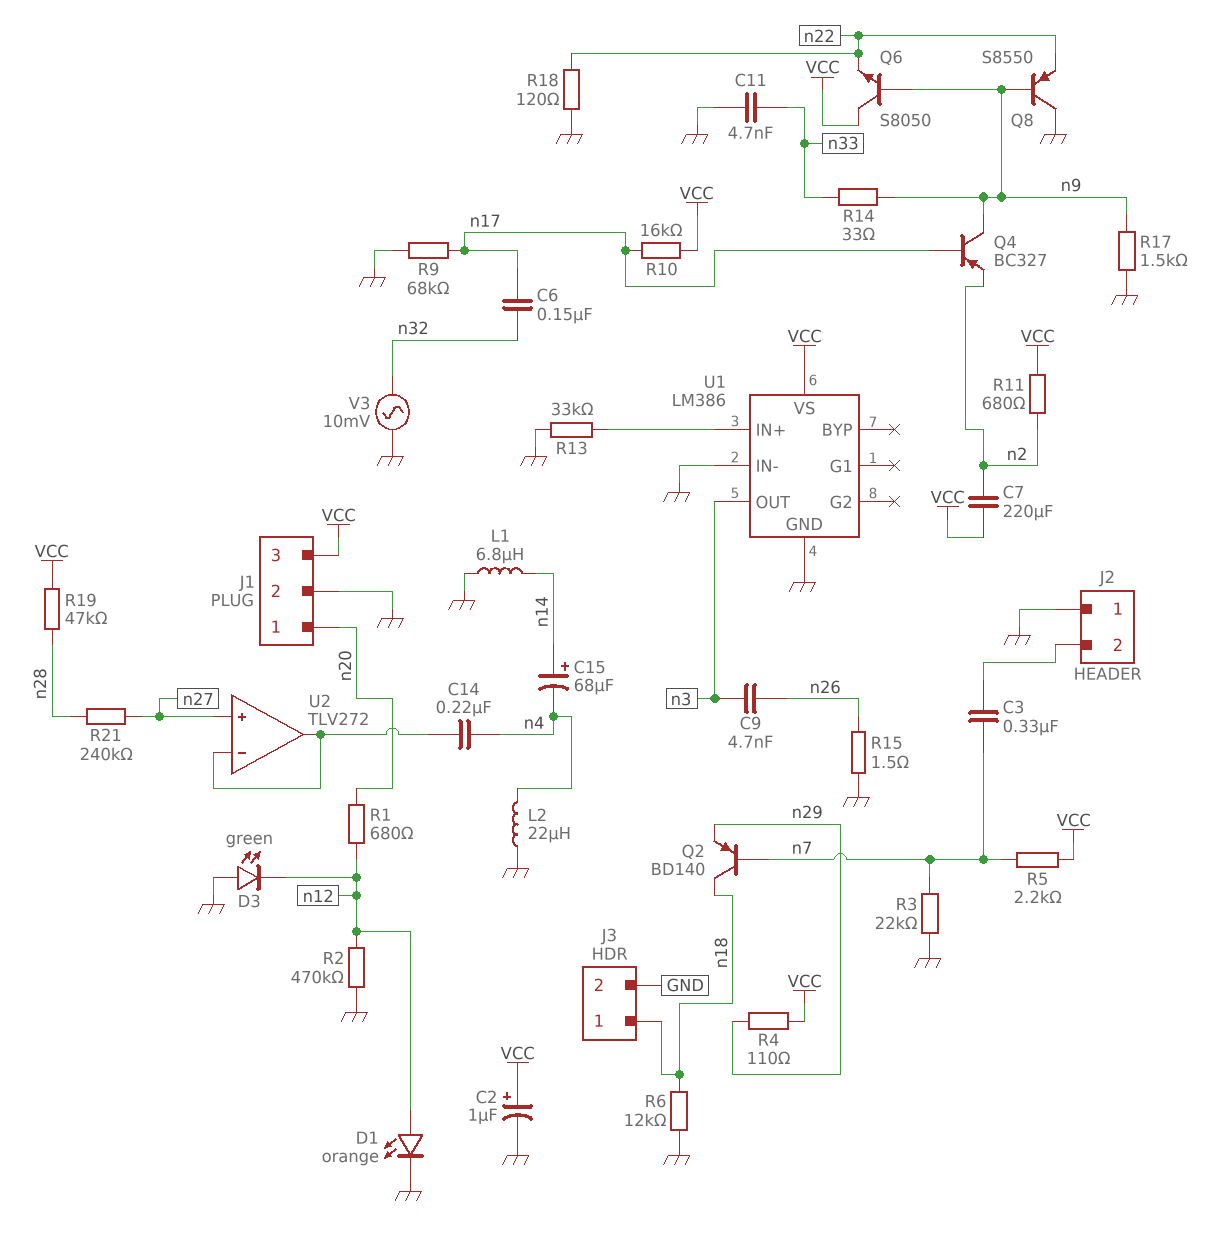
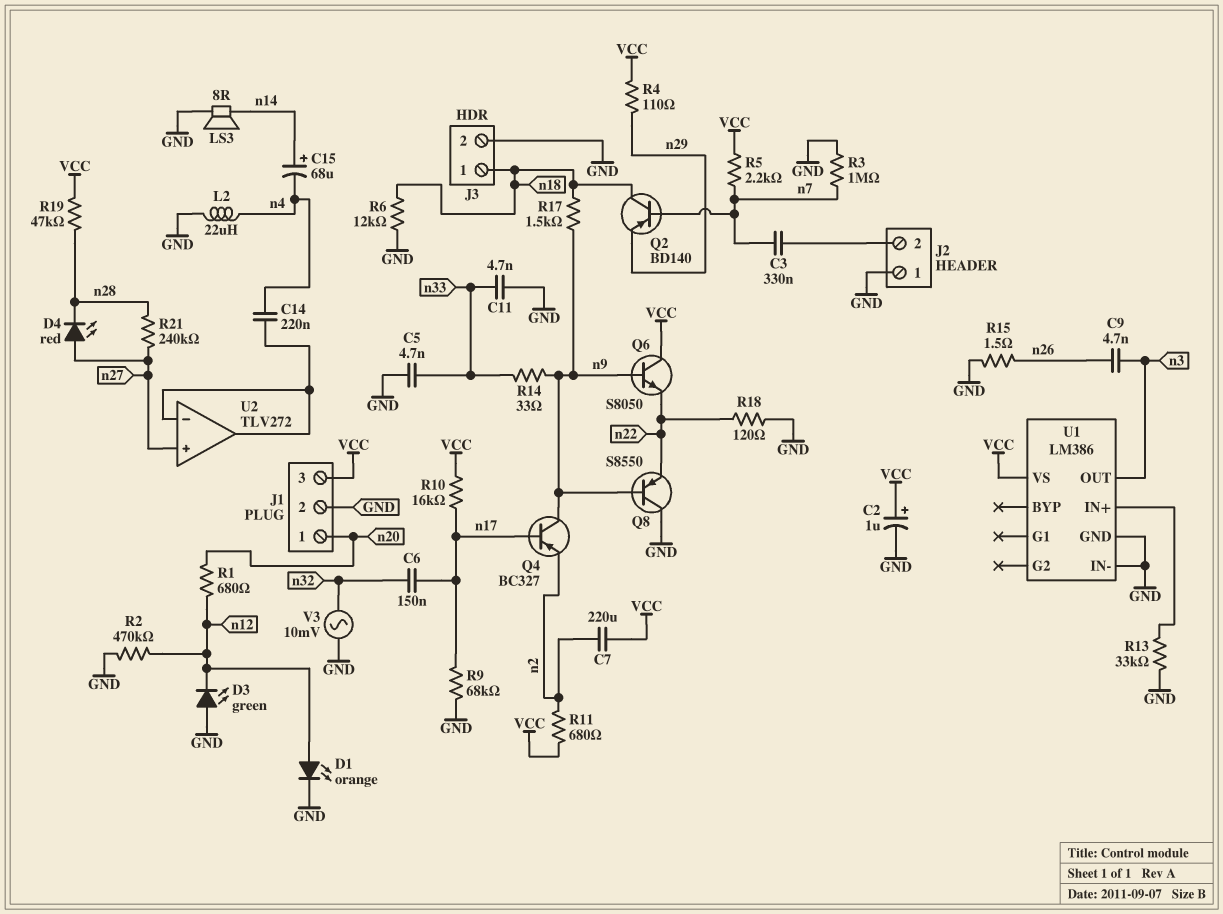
C5: none -> 4.7nF (GND, n33)
D4: none -> LED red (A n27, K n28)
L1: 6.8uH (GND, n14) -> none
LS3: none -> speaker 8R (GND, n14)
R3: 22k (GND, n7) -> 1M (GND, n7)
R17: 1.5k (GND, n9) -> 1.5k (n9, n18)

